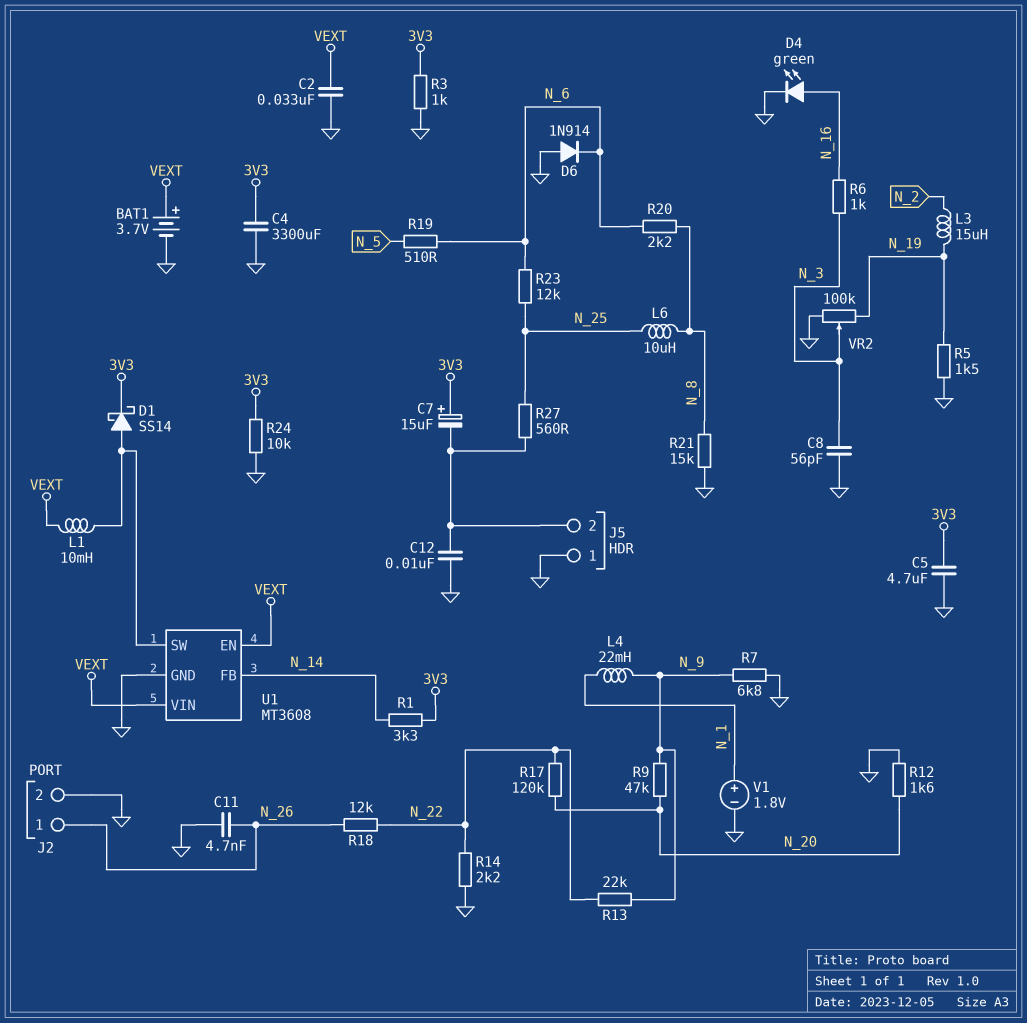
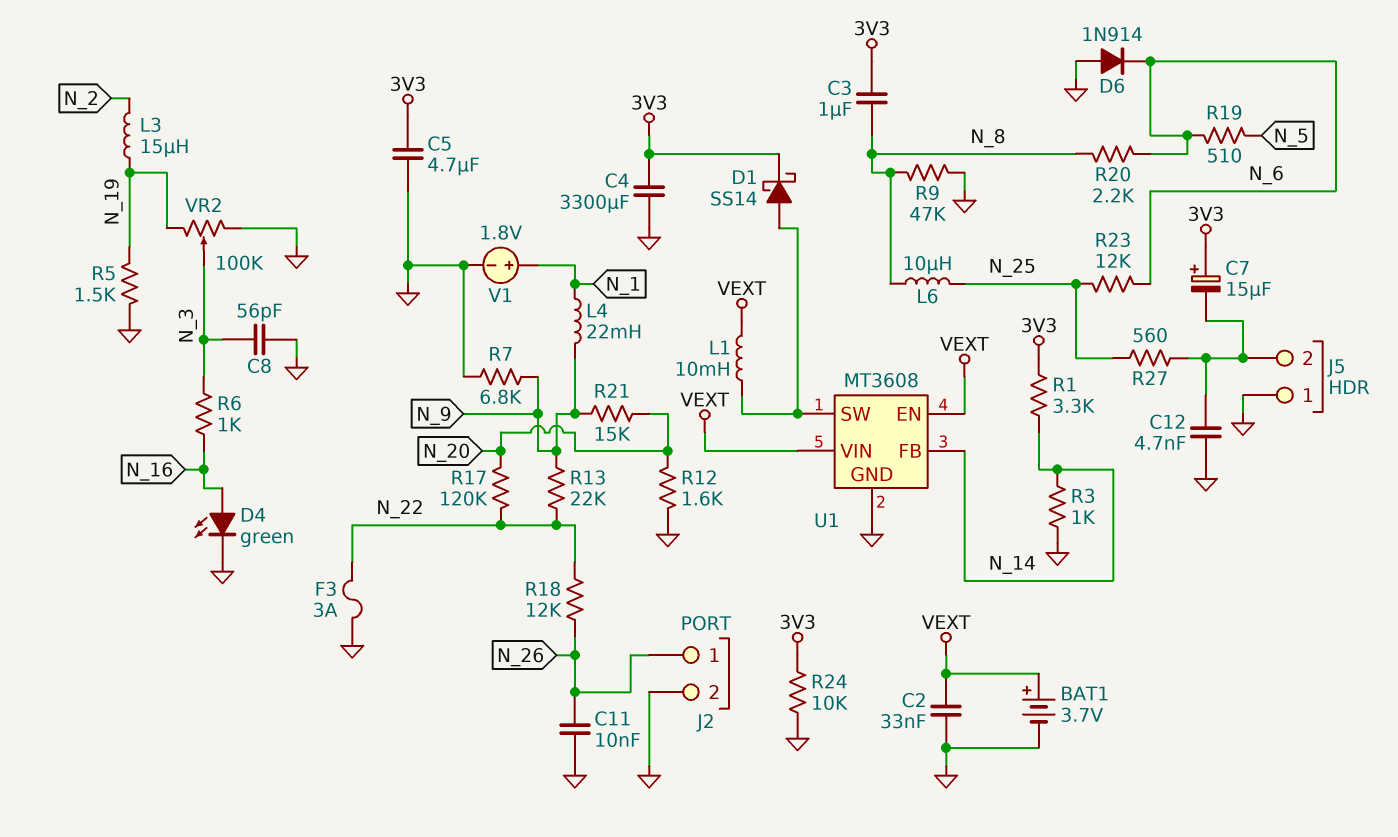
C3: none -> 1uF (3V3, N_8)
C11: 4.7nF (GND, N_26) -> 10nF (GND, N_26)
C12: 10nF (GND, J5/2) -> 4.7nF (GND, J5/2)
F3: none -> 3A (GND, N_22)
R3: 1k (3V3, GND) -> 1k (GND, N_14)
R9: 47k (N_9, N_20) -> 47k (GND, N_8)
R14: 2.2k (GND, N_22) -> none
R21: 15k (GND, N_8) -> 15k (N_9, N_20)

